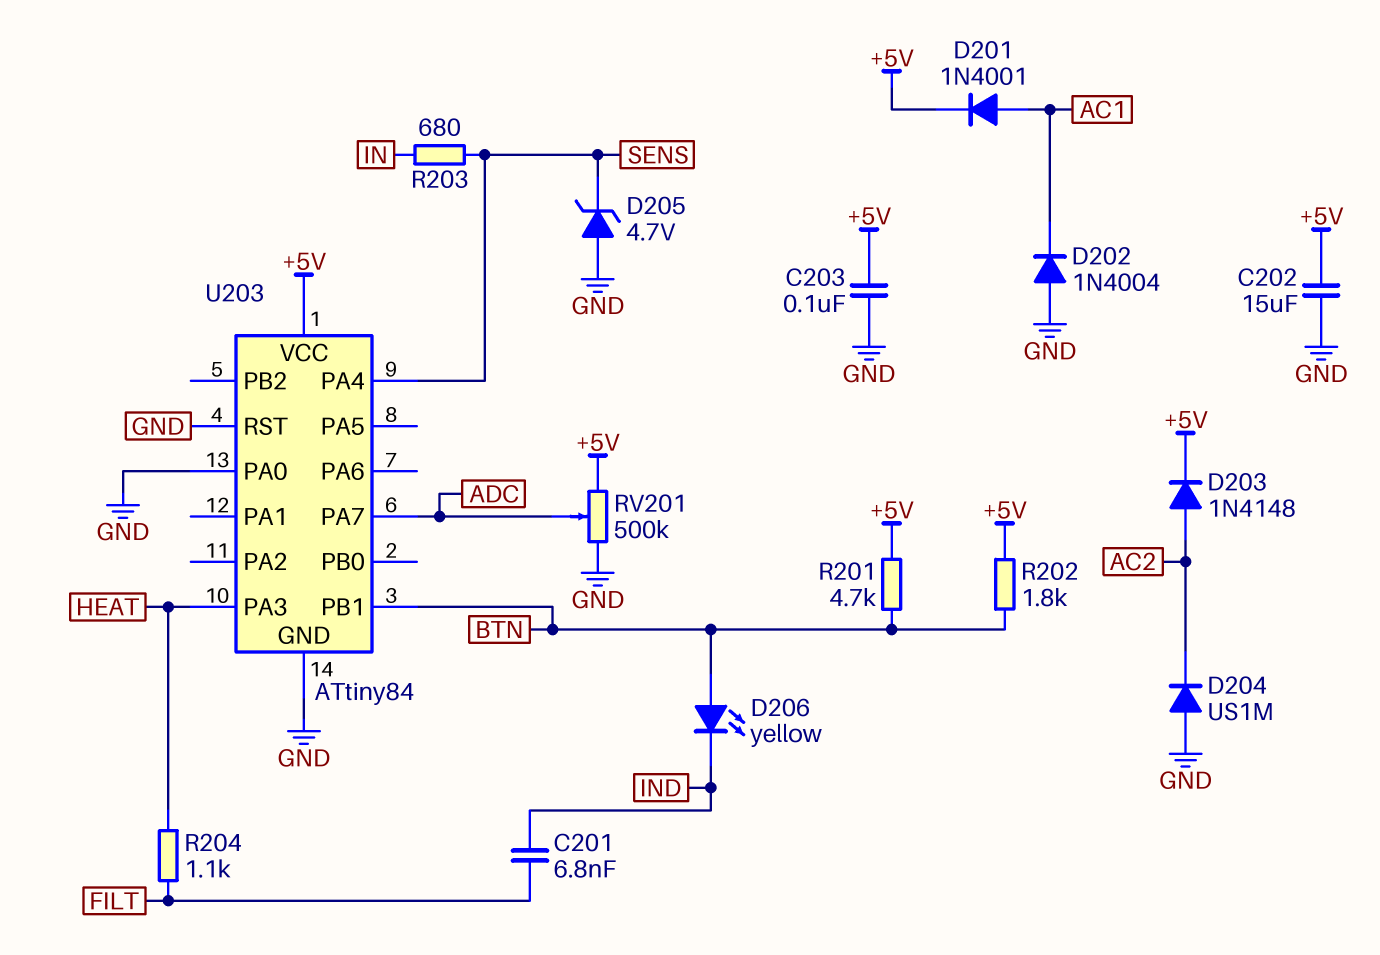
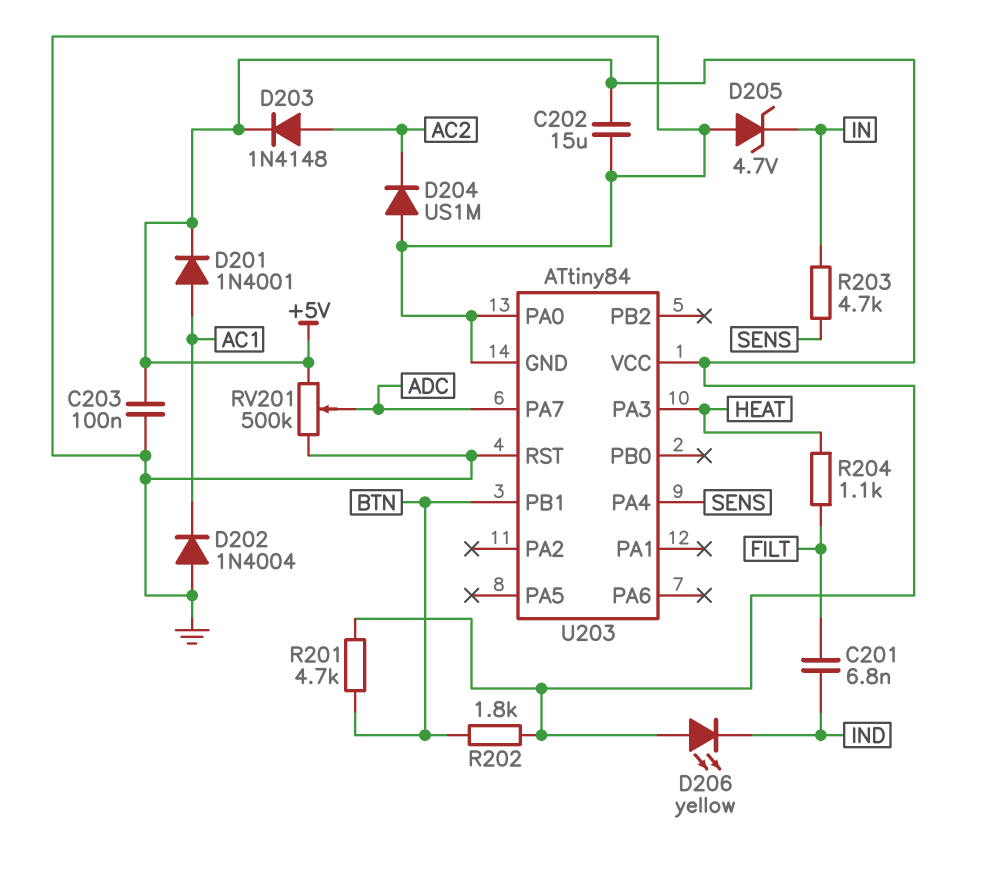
D205: zener 4.7V (A GND, K SENS) -> zener 4.7V (A GND, K IN)
D206: LED yellow (A BTN, K IND) -> LED yellow (A +5V, K IND)
R203: 680 (IN, SENS) -> 4.7k (IN, SENS)

